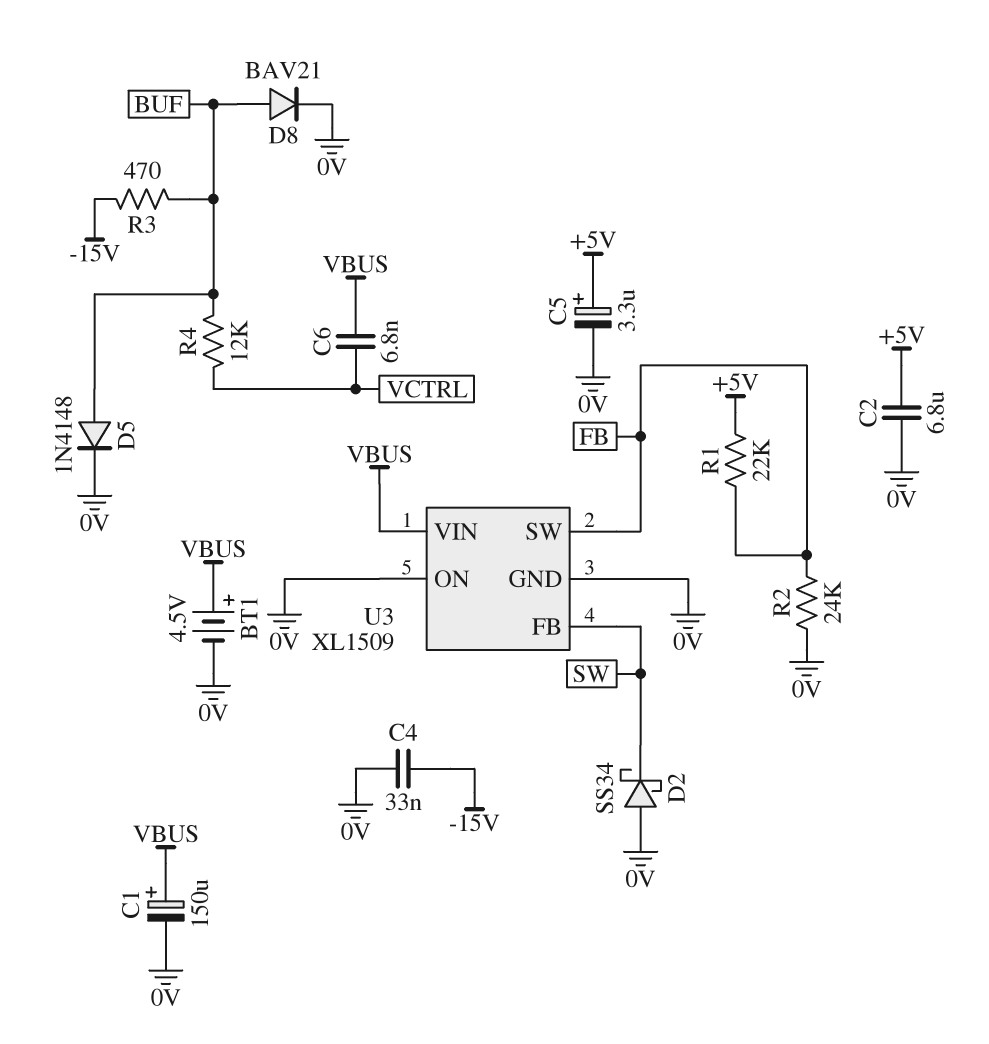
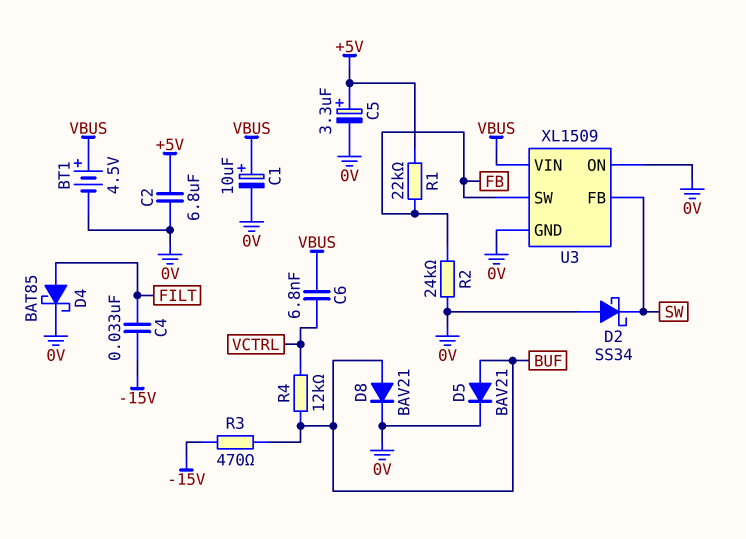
C1: 150uF (plus VBUS, minus 0V) -> 10uF (plus VBUS, minus 0V)
C4: 33nF (-15V, 0V) -> 33nF (-15V, FILT)
D4: none -> schottky BAT85 (A FILT, K 0V)
D5: diode 1N4148 (A BUF, K 0V) -> diode BAV21 (A BUF, K 0V)

